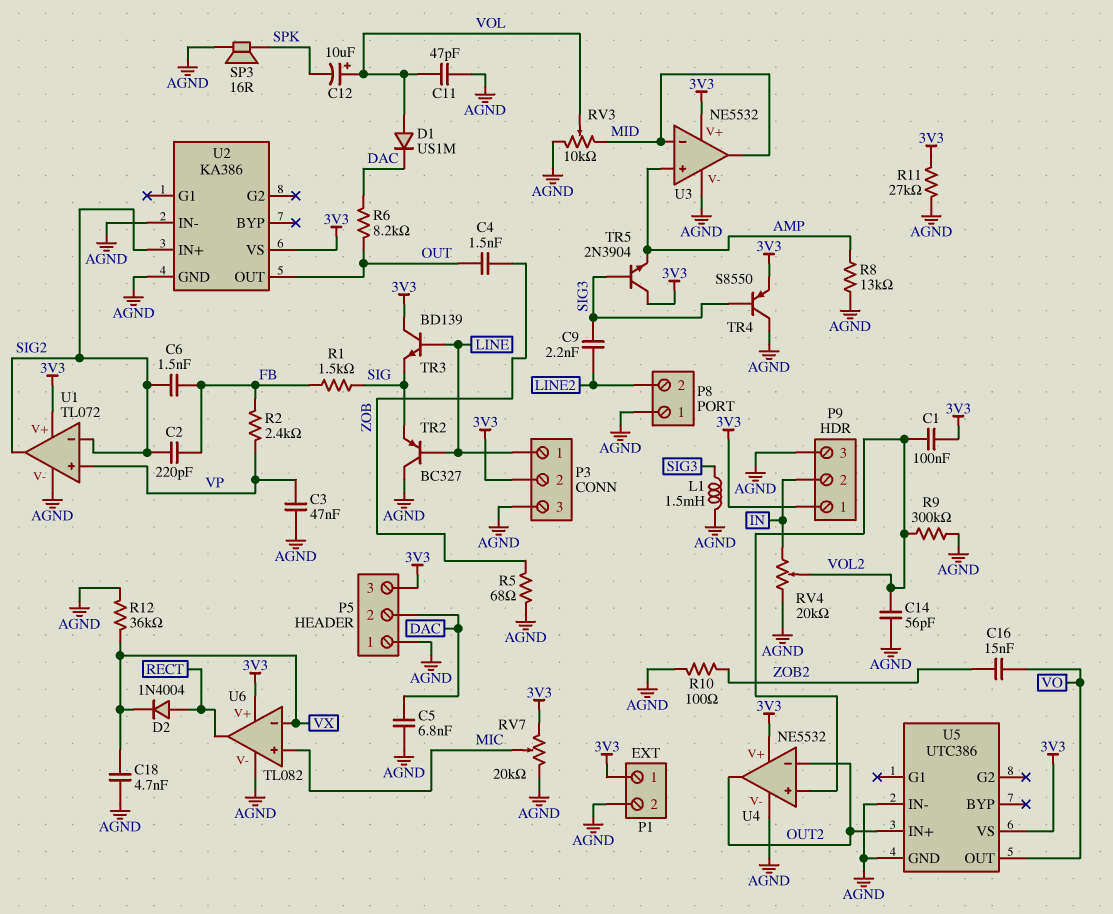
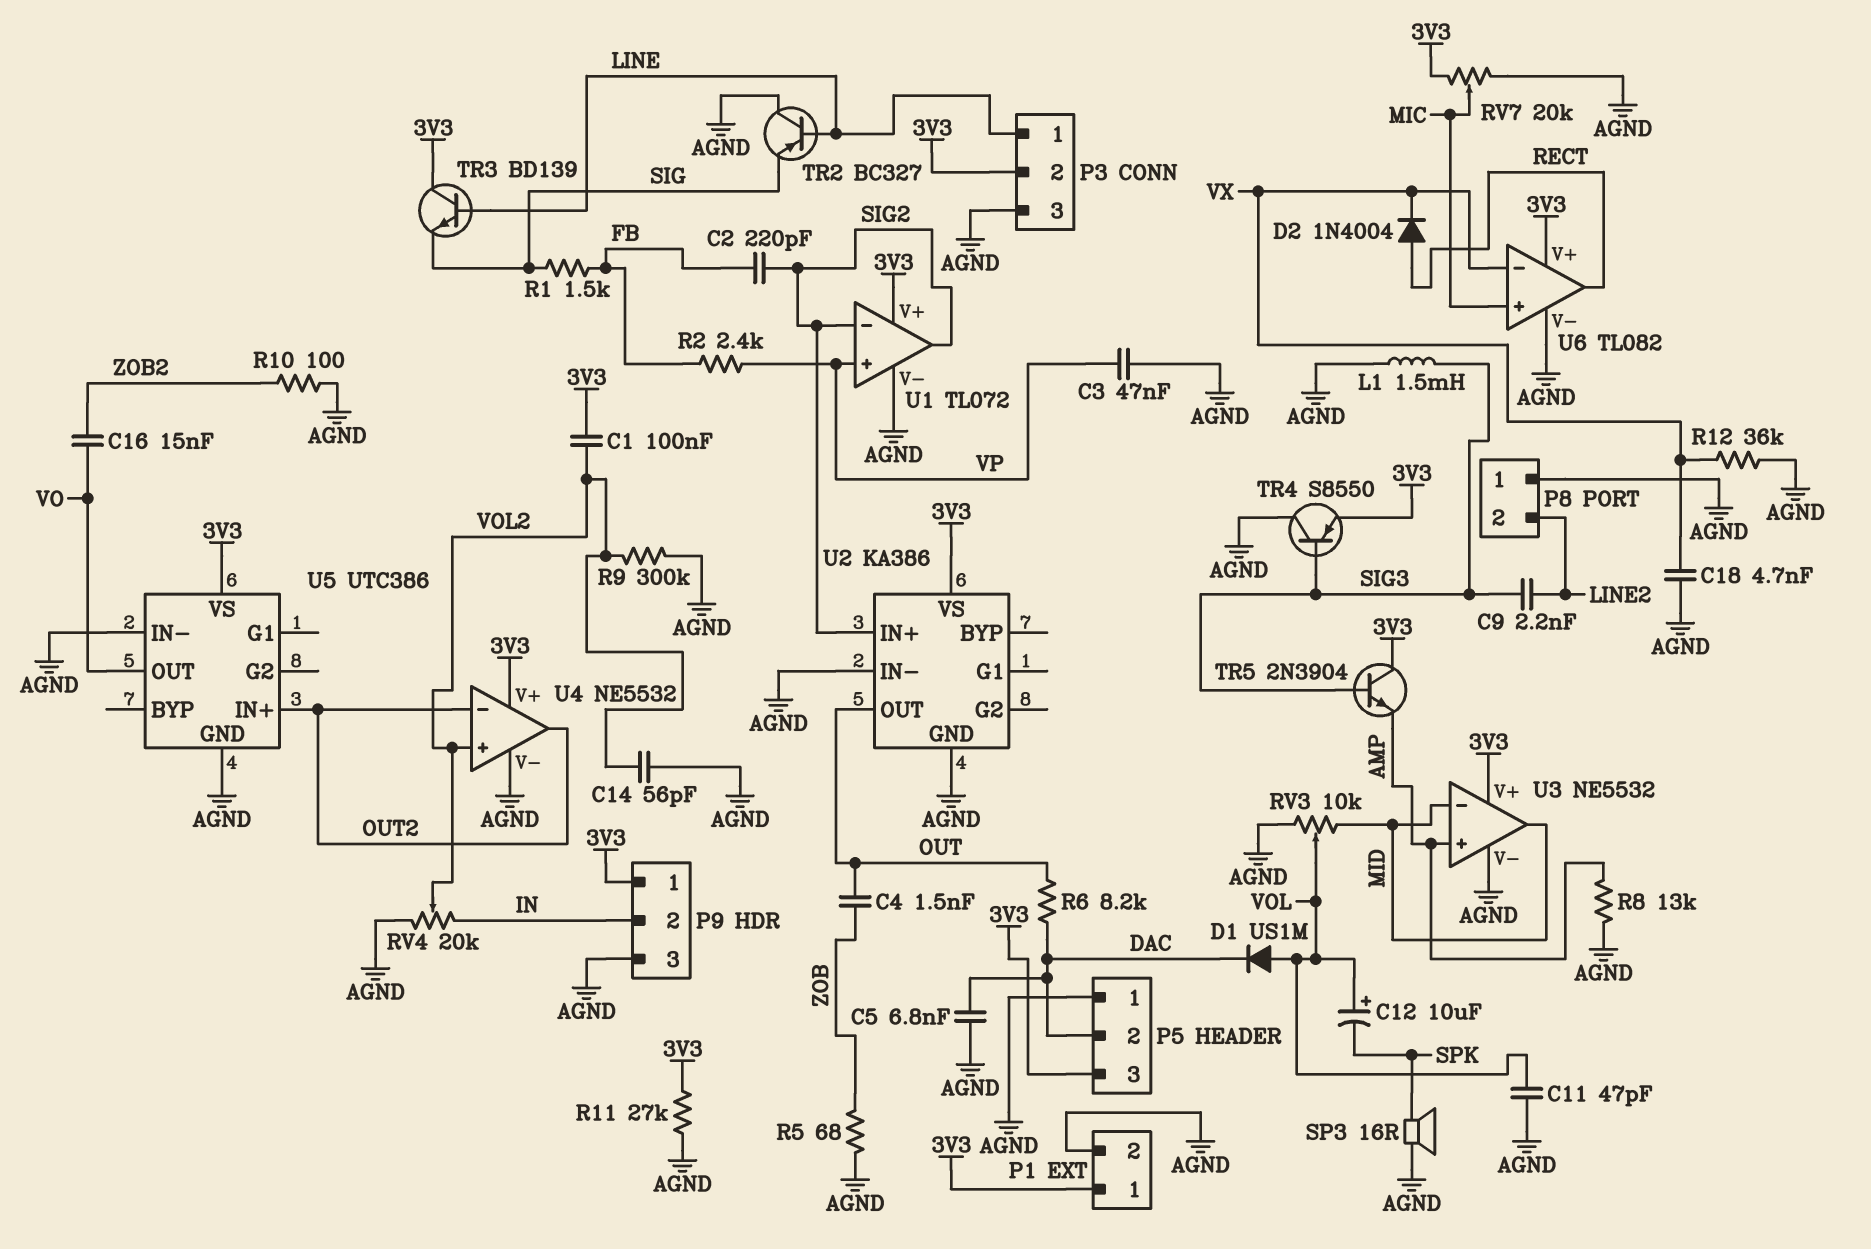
C6: 1.5nF (FB, SIG2) -> none

